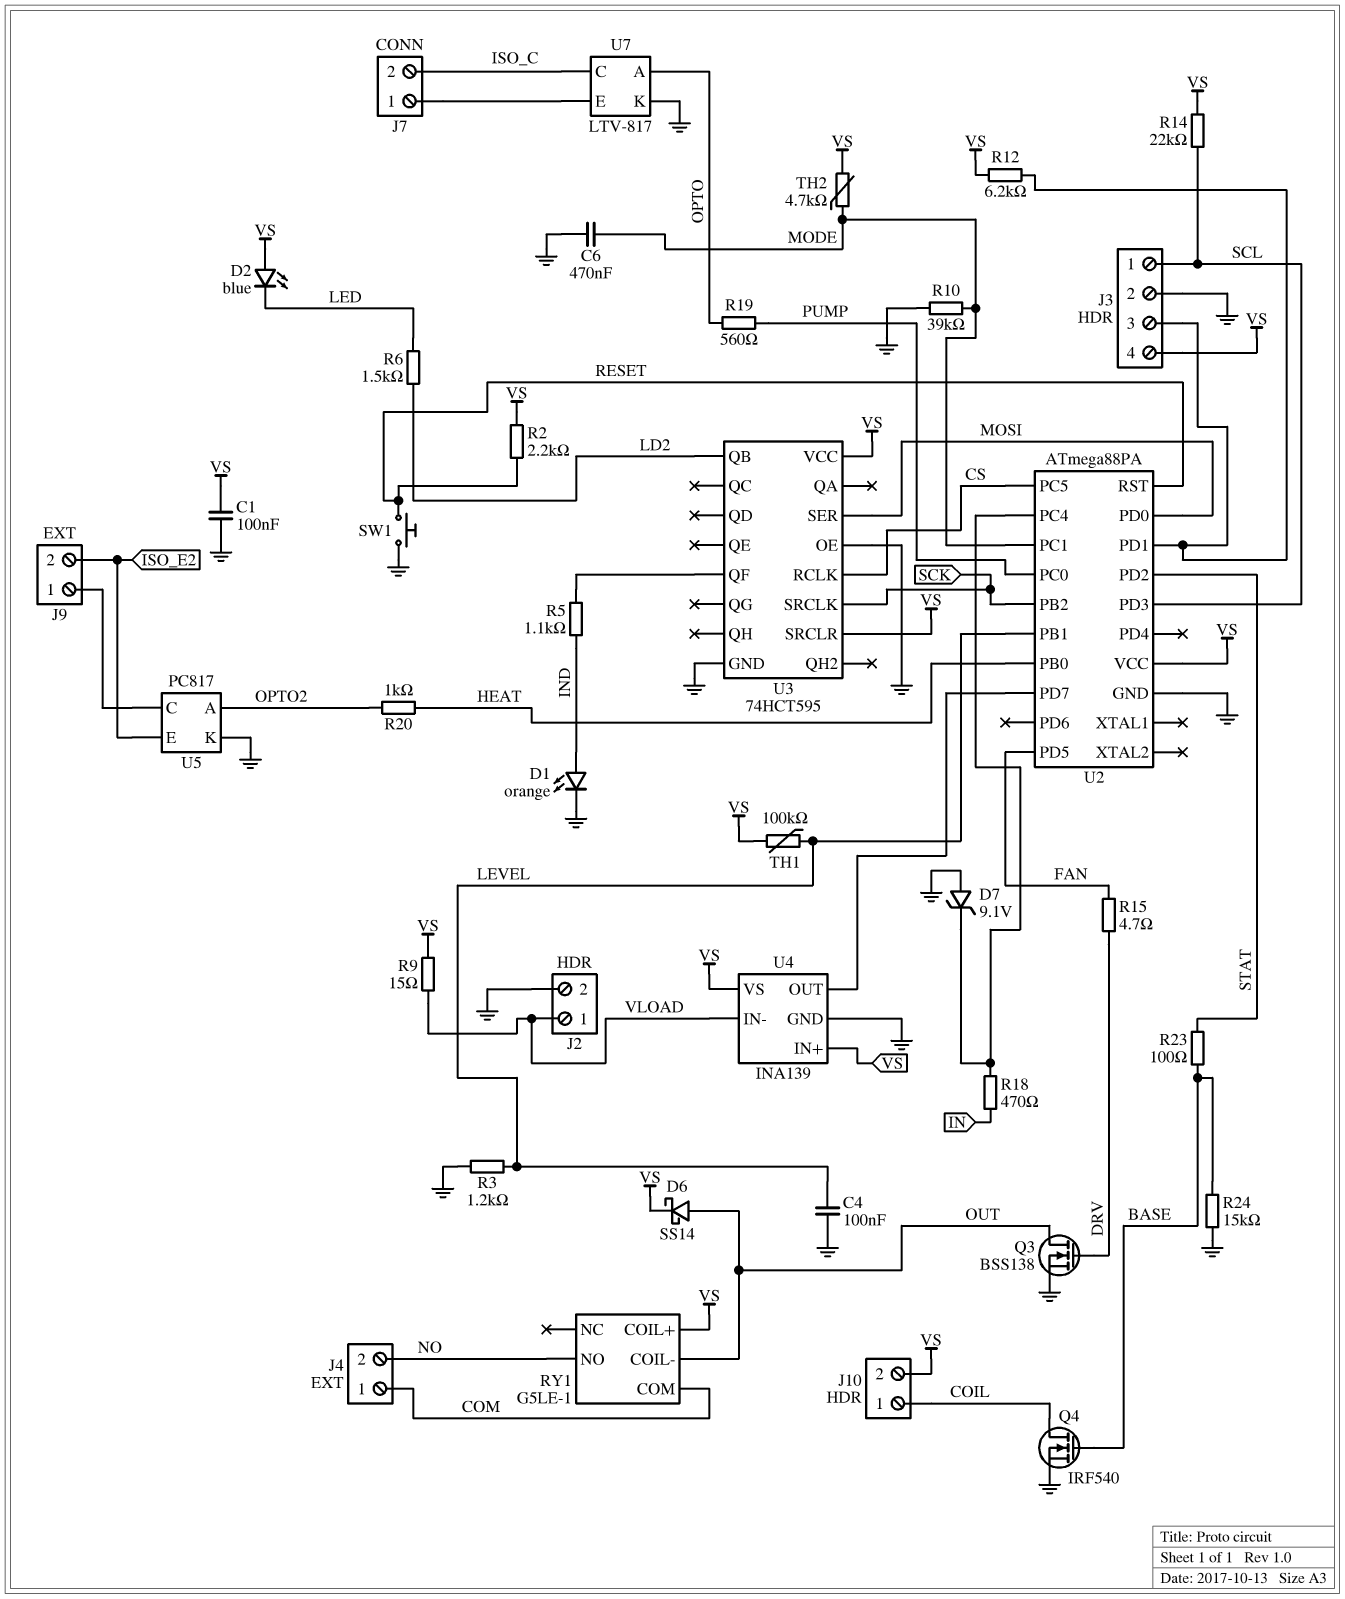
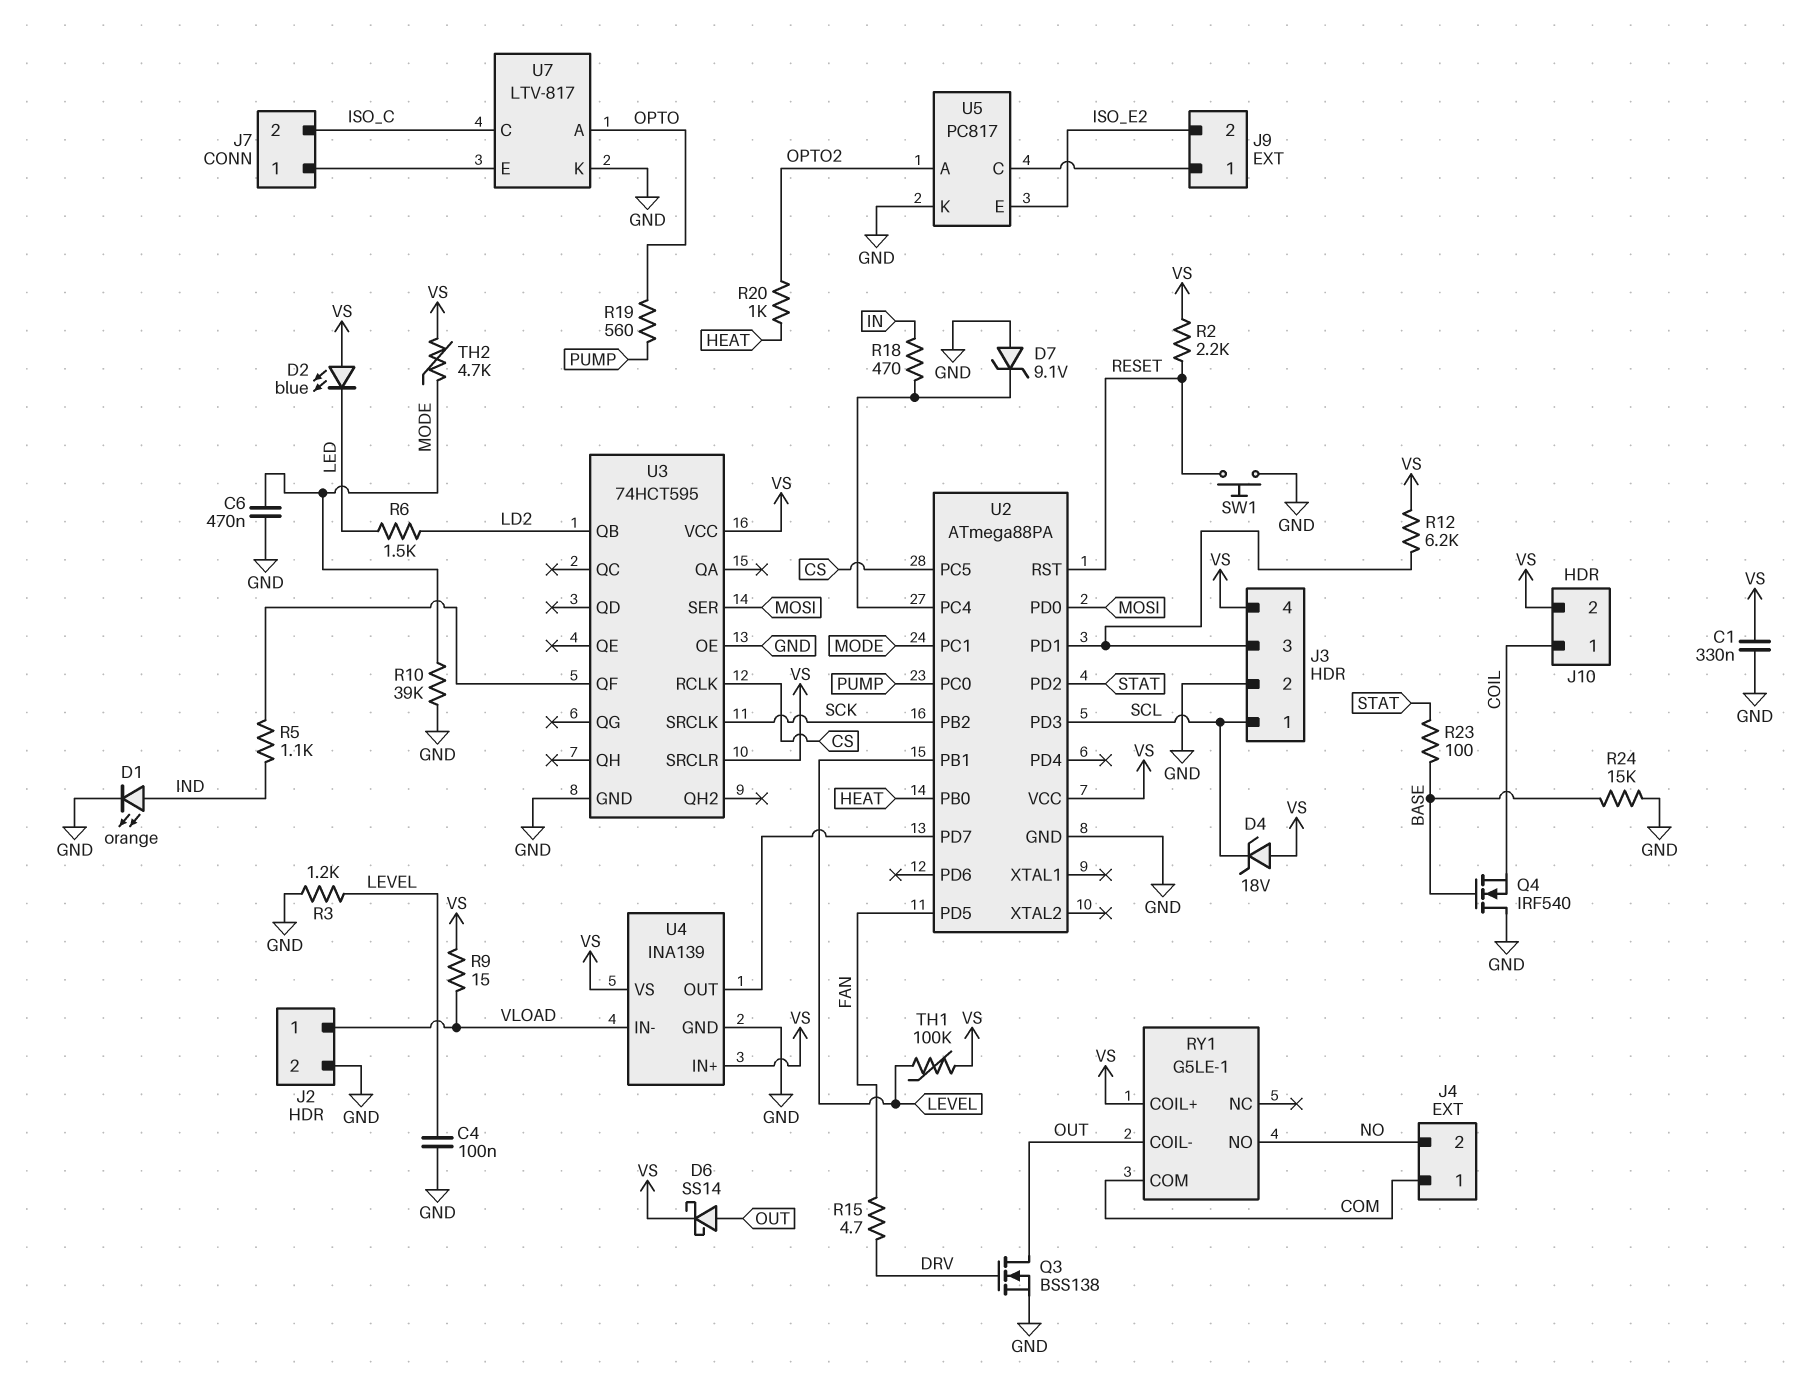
C1: 100nF (GND, VS) -> 330nF (GND, VS)
D4: none -> zener 18V (A VS, K SCL)
Q4: NMOS IRF540 (G BASE, D COIL, S GND) -> NMOS IRF540 (G BASE, D GND, S COIL)
R14: 22k (SCL, VS) -> none

